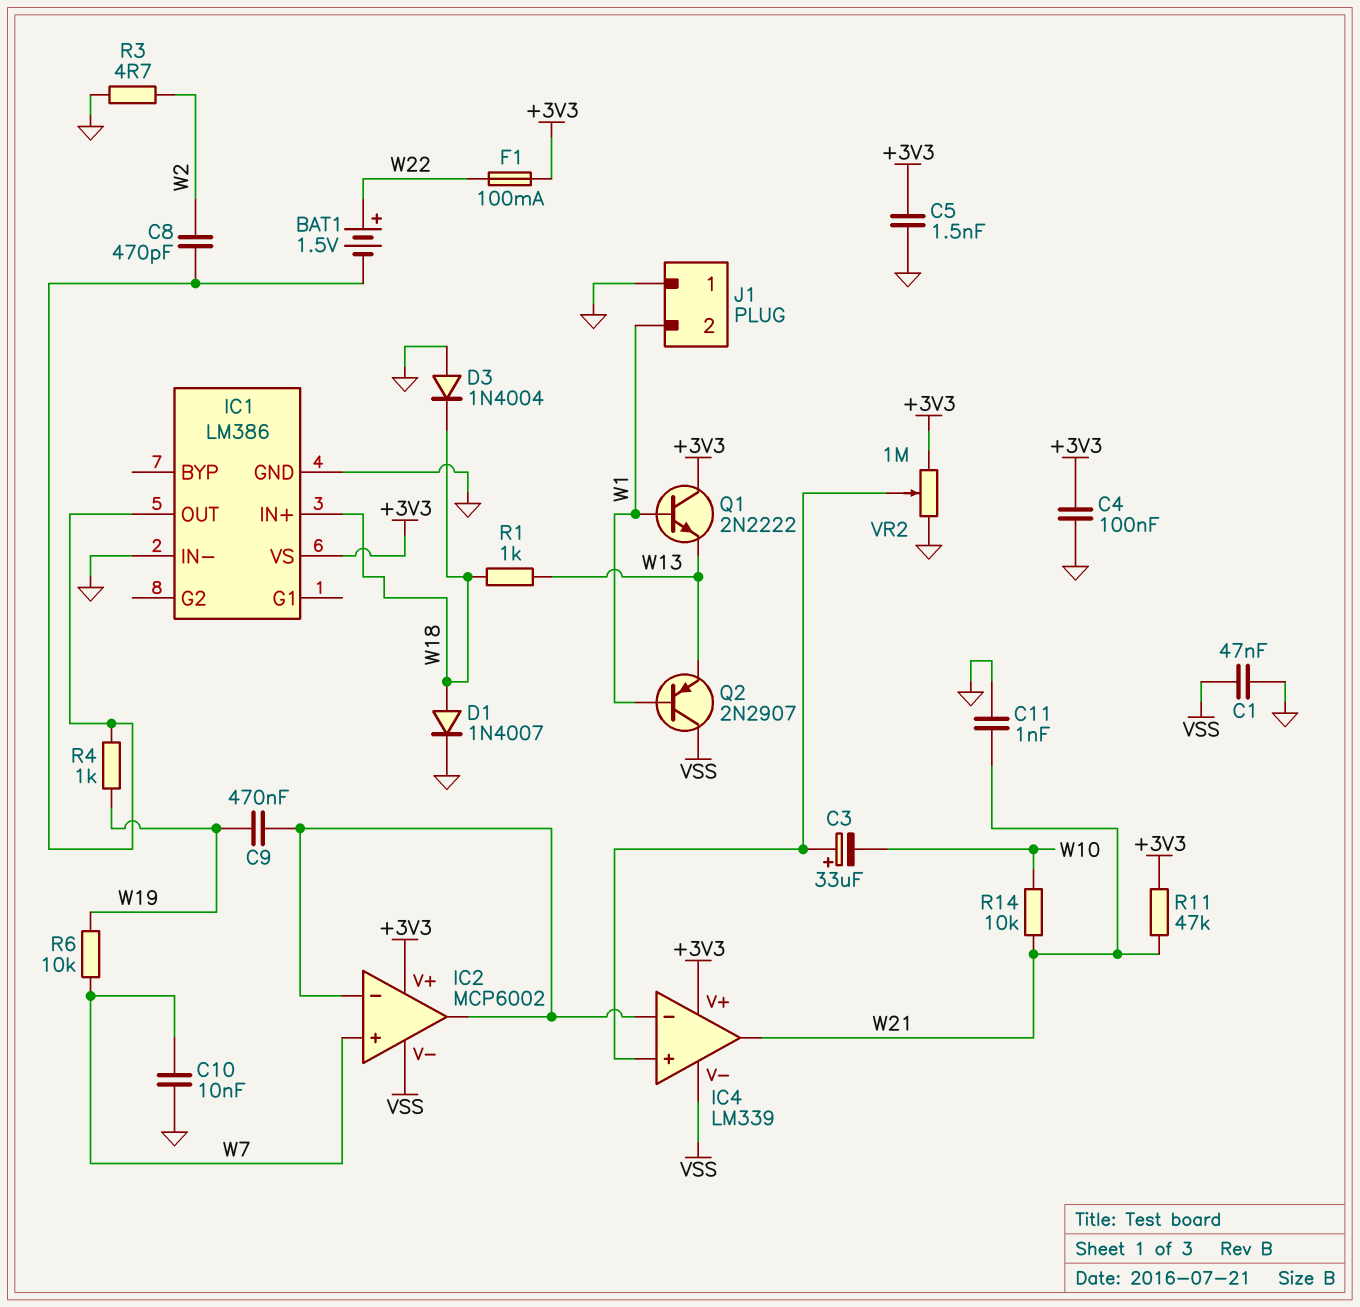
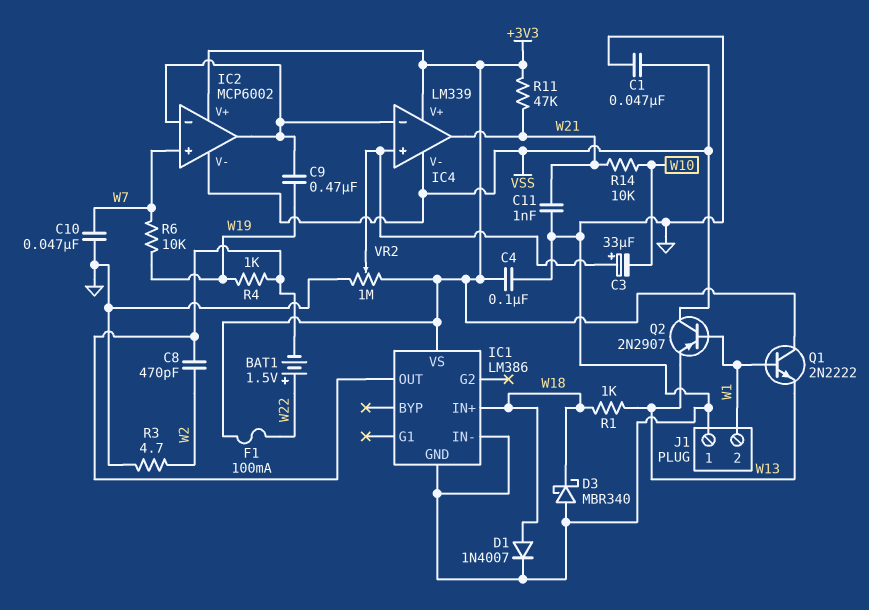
C5: 1.5nF (+3V3, GND) -> none
C10: 10nF (GND, W7) -> 47nF (GND, W7)
D3: diode 1N4004 (A GND, K W18) -> schottky MBR340 (A GND, K W18)

